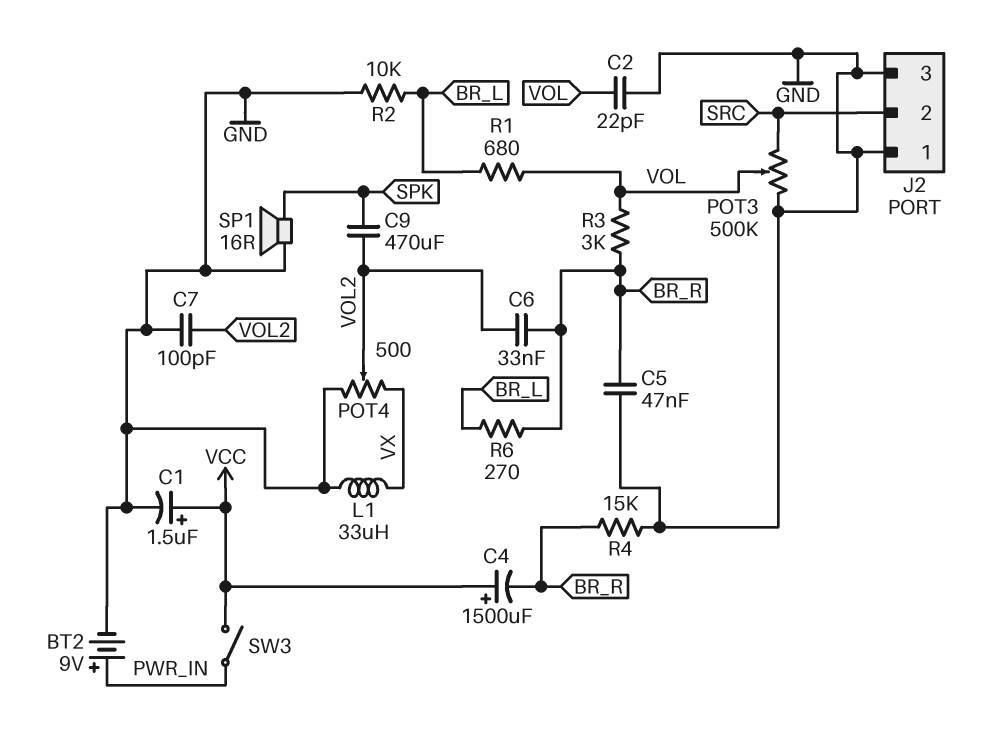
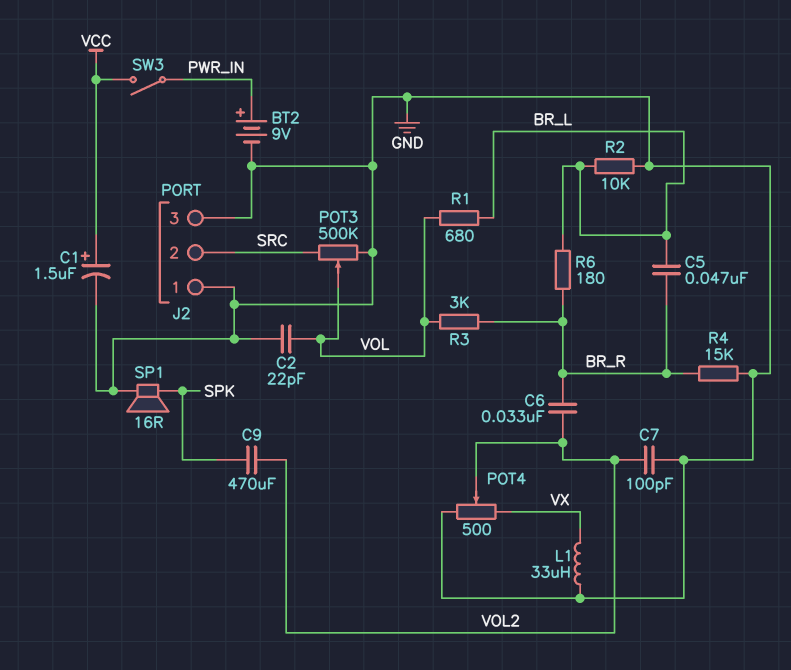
C4: 1500uF (plus VCC, minus BR_R) -> none
C5: 47nF (BR_R, GND) -> 47nF (BR_L, BR_R)
R6: 270 (BR_L, BR_R) -> 180 (BR_L, BR_R)

